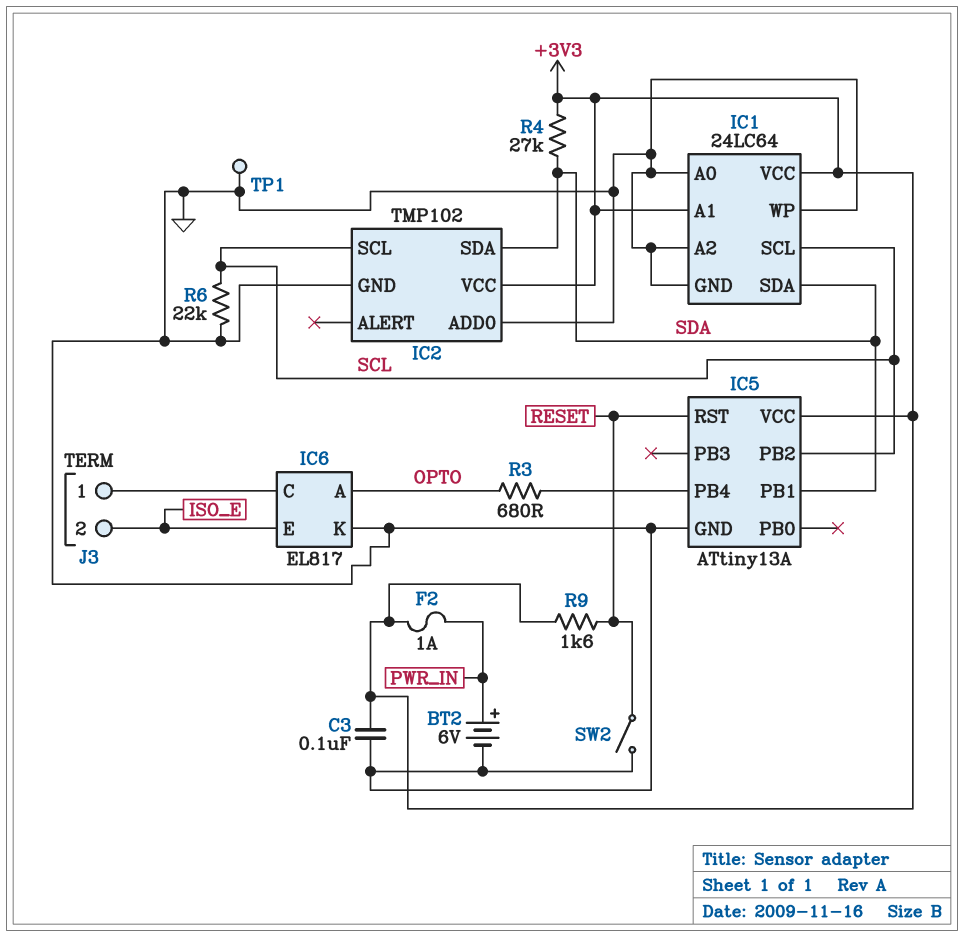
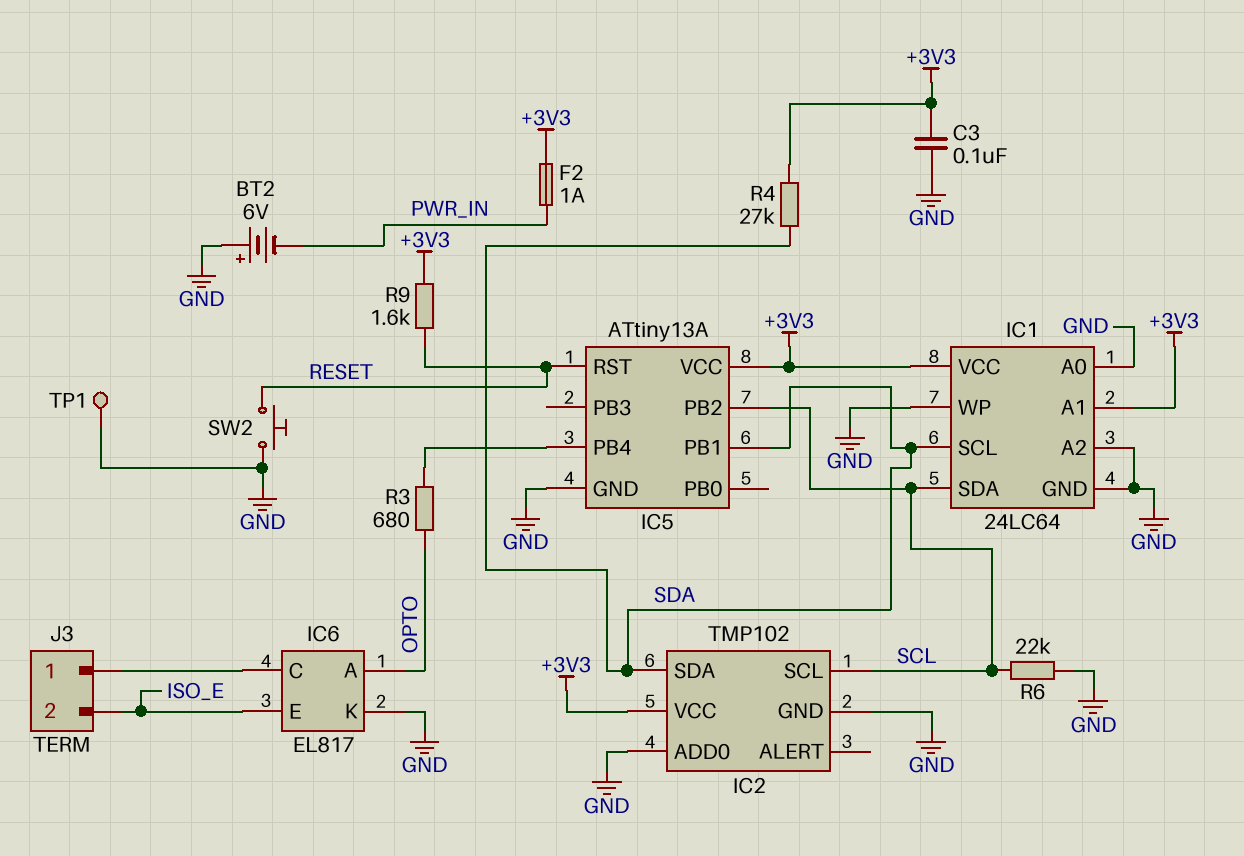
BT2: 6V (plus PWR_IN, minus GND) -> 6V (plus GND, minus PWR_IN)
IC1 pin SCL: SCL -> SDA
IC1 pin SDA: SDA -> SCL
SW2: switch (GND, RESET) -> button (GND, RESET)

